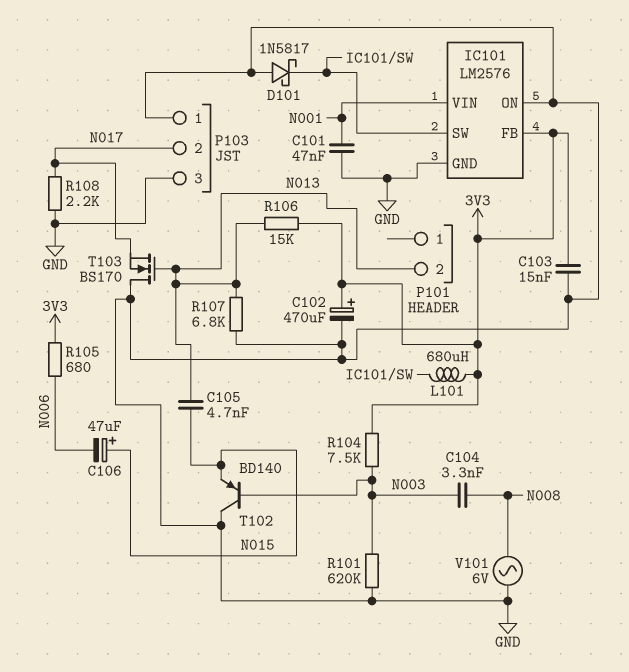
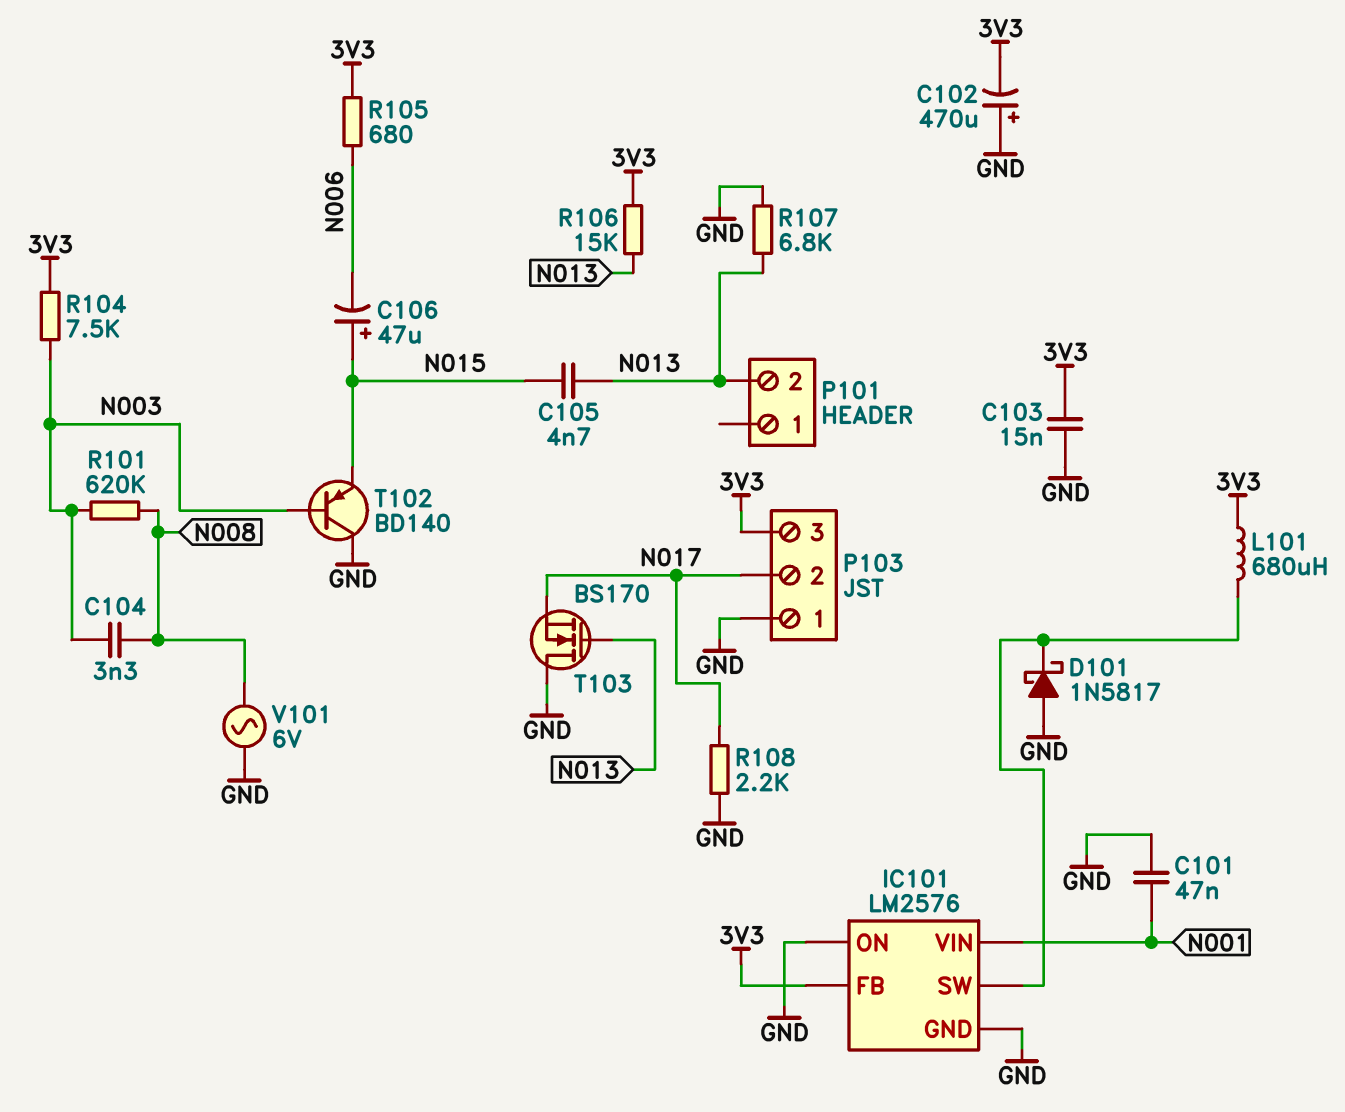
C102: 470uF (plus 3V3, minus GND) -> 470uF (plus GND, minus 3V3)
P103 pin 3: GND -> 3V3
R101: 620k (GND, N003) -> 620k (N003, N008)

